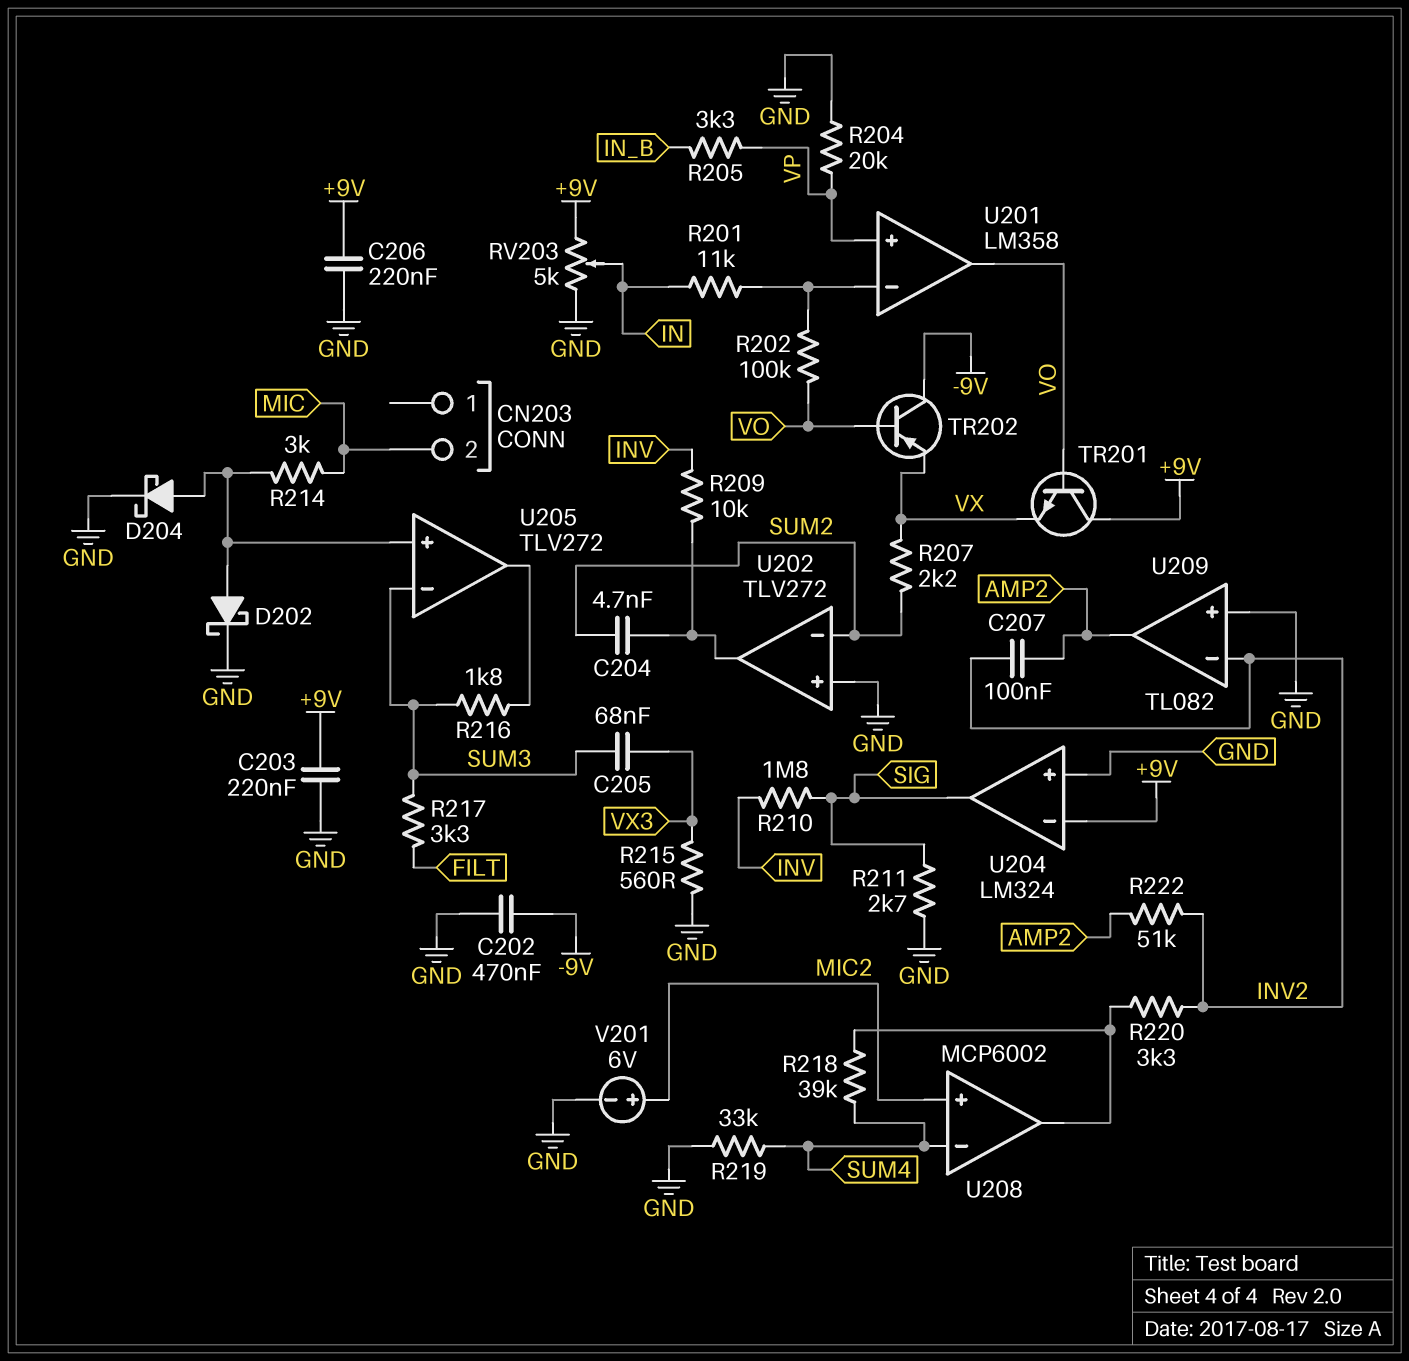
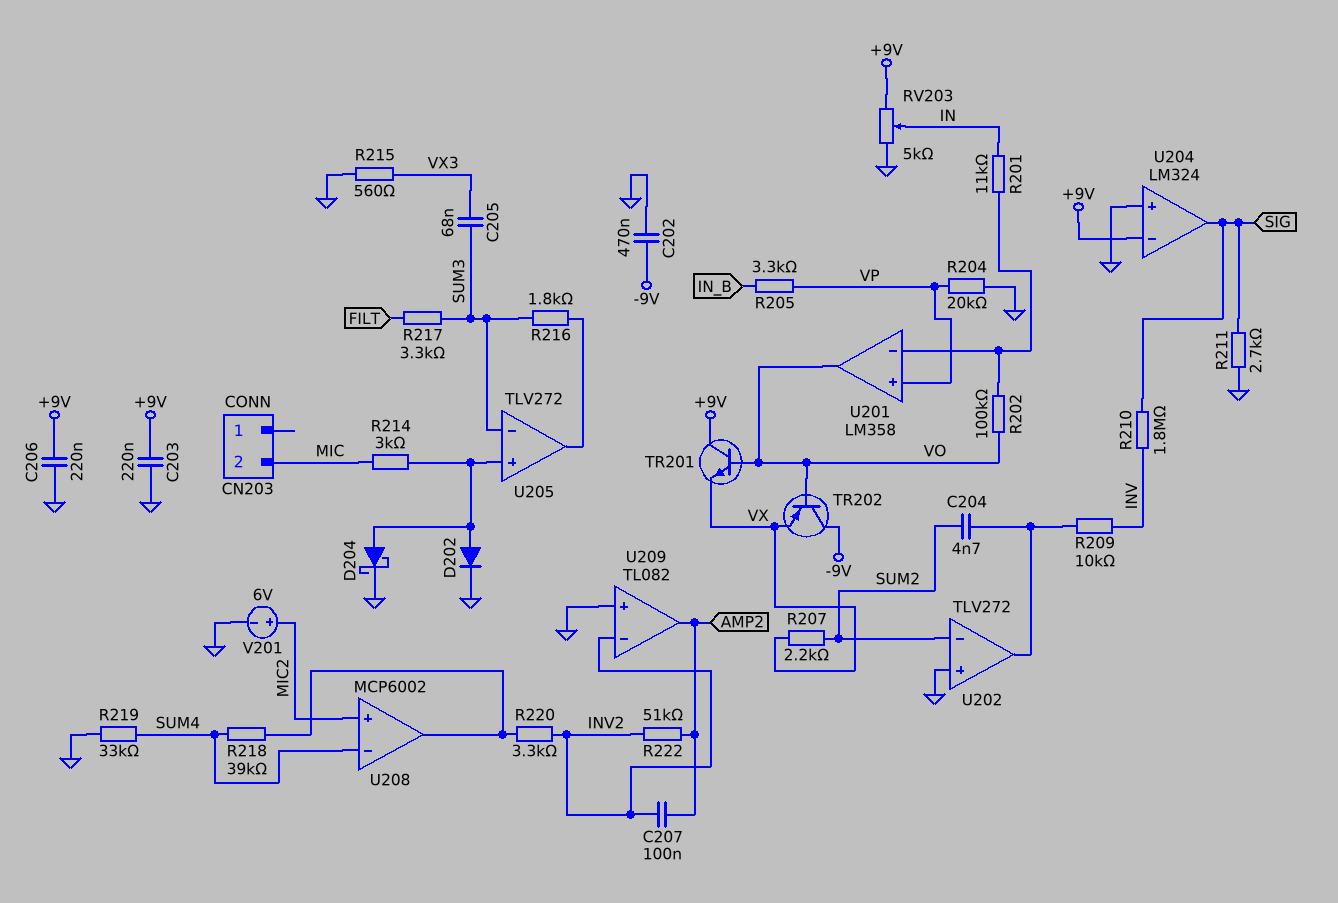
D202: schottky (A U205/in+, K GND) -> diode (A U205/in+, K GND)

